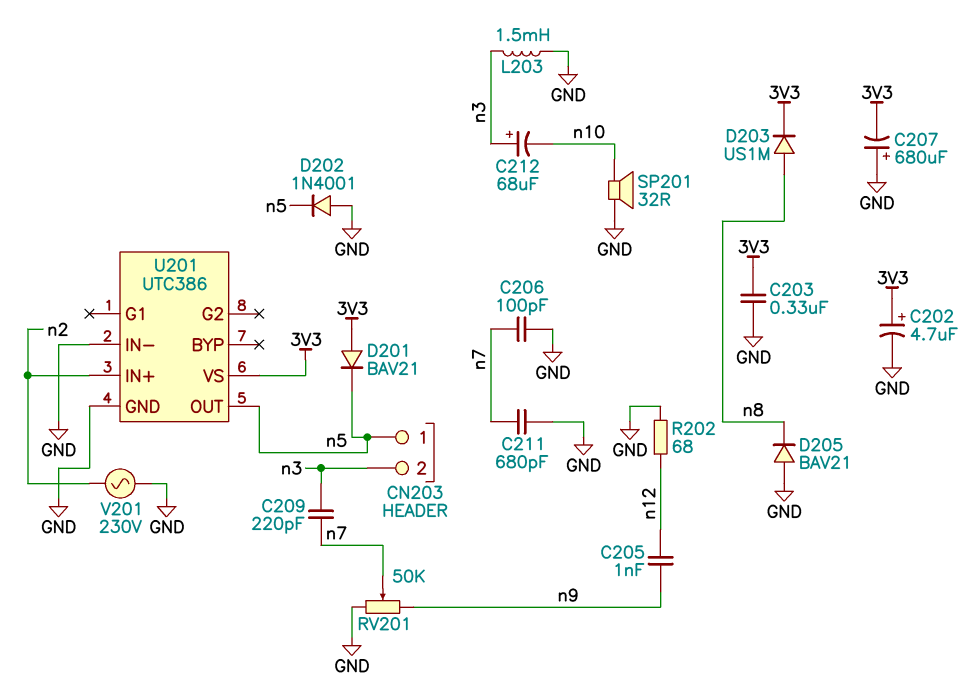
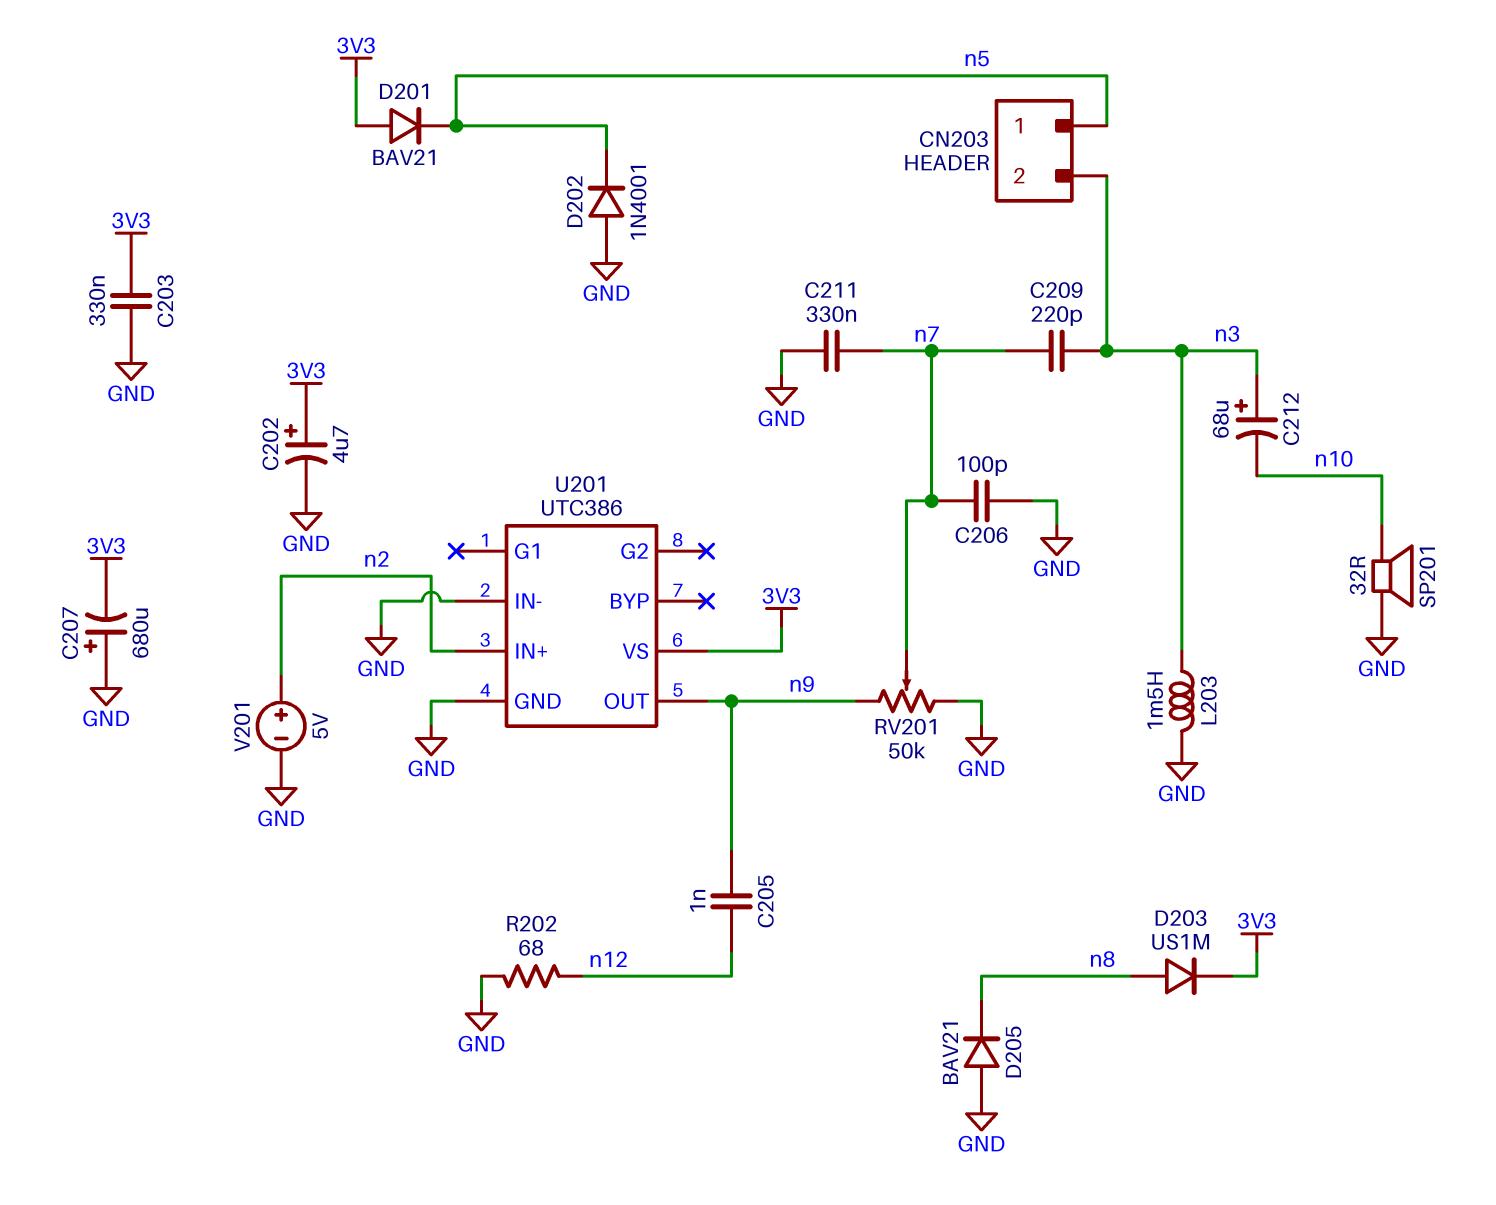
C211: 680pF (GND, n7) -> 330nF (GND, n7)
U201 pin OUT: n5 -> n9
V201: AC 230V (GND, n2) -> 5V (plus n2, minus GND)

